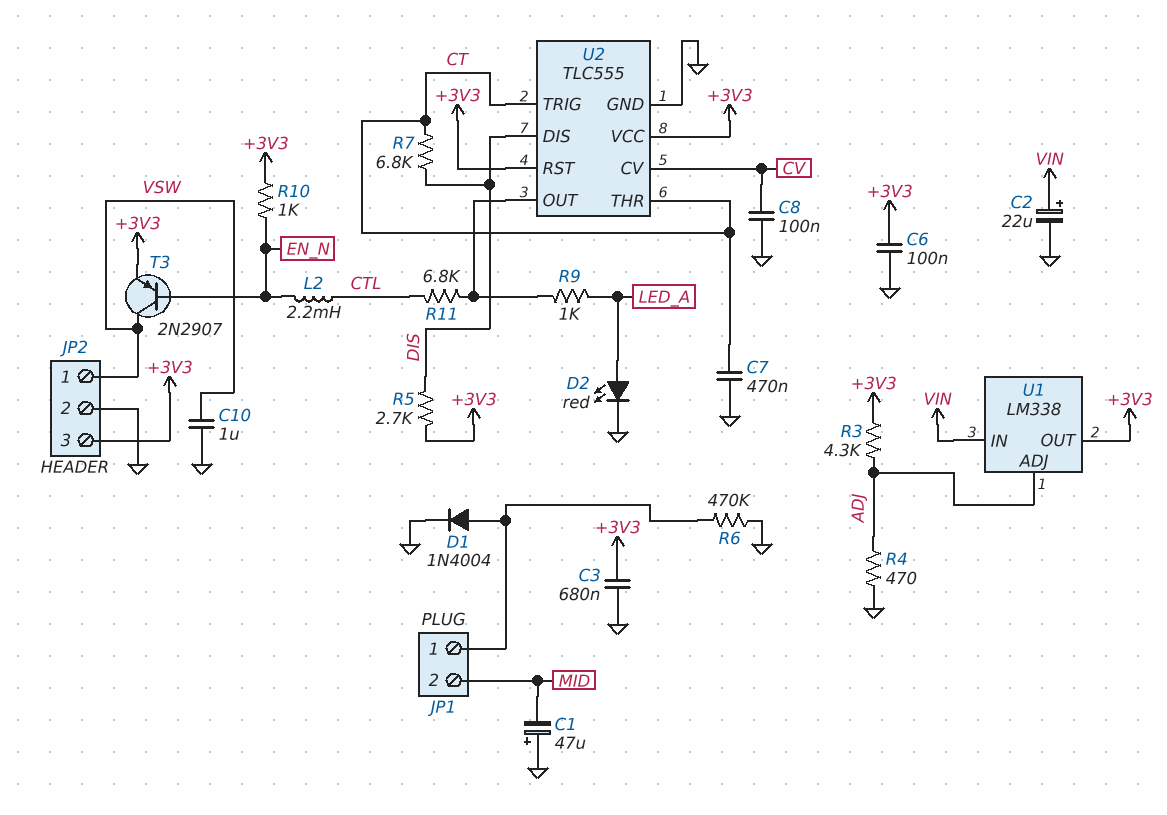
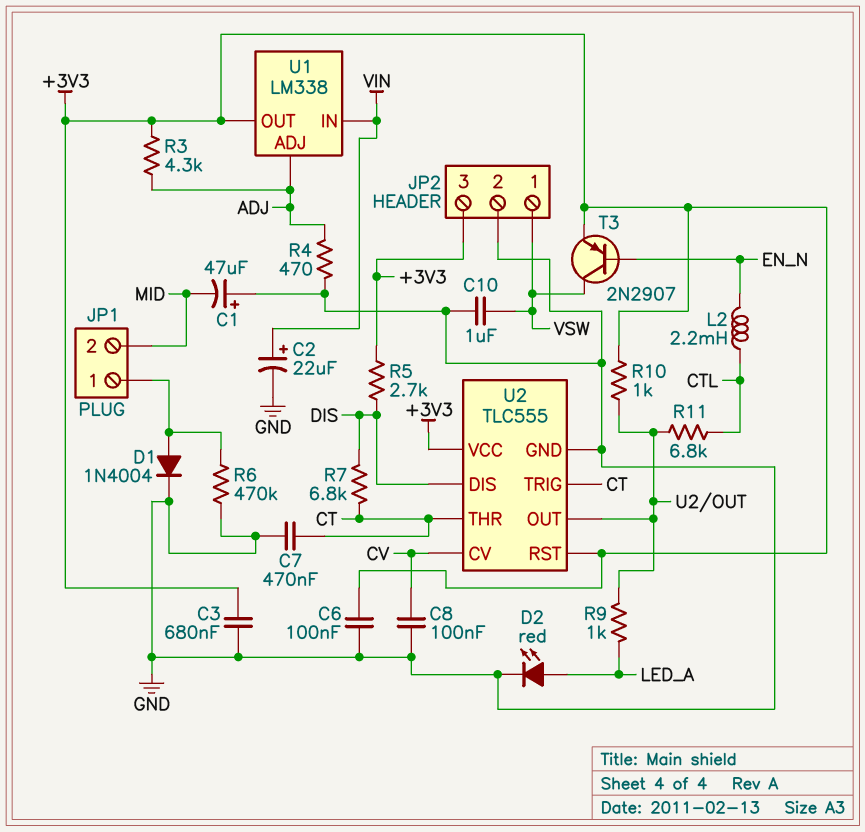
R10: 1k (+3V3, EN_N) -> 1k (+3V3, U2/OUT)

